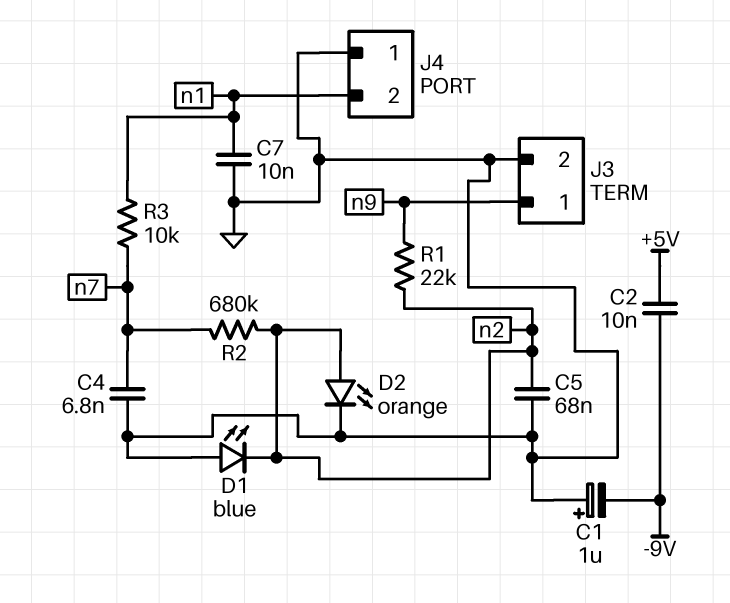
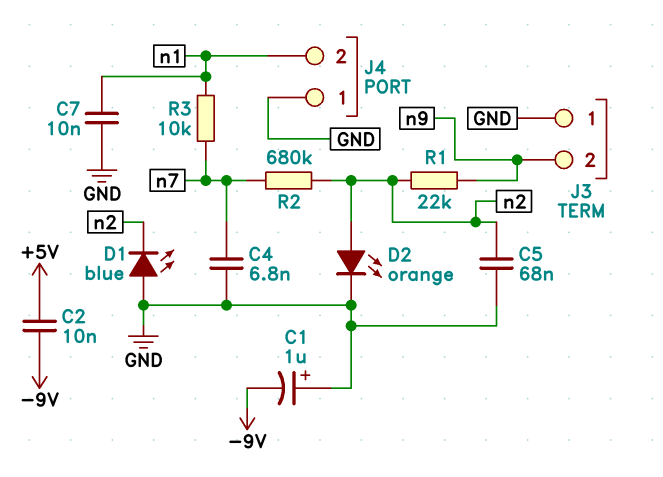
J3 pin 1: n9 -> GND
J3 pin 2: GND -> n9

